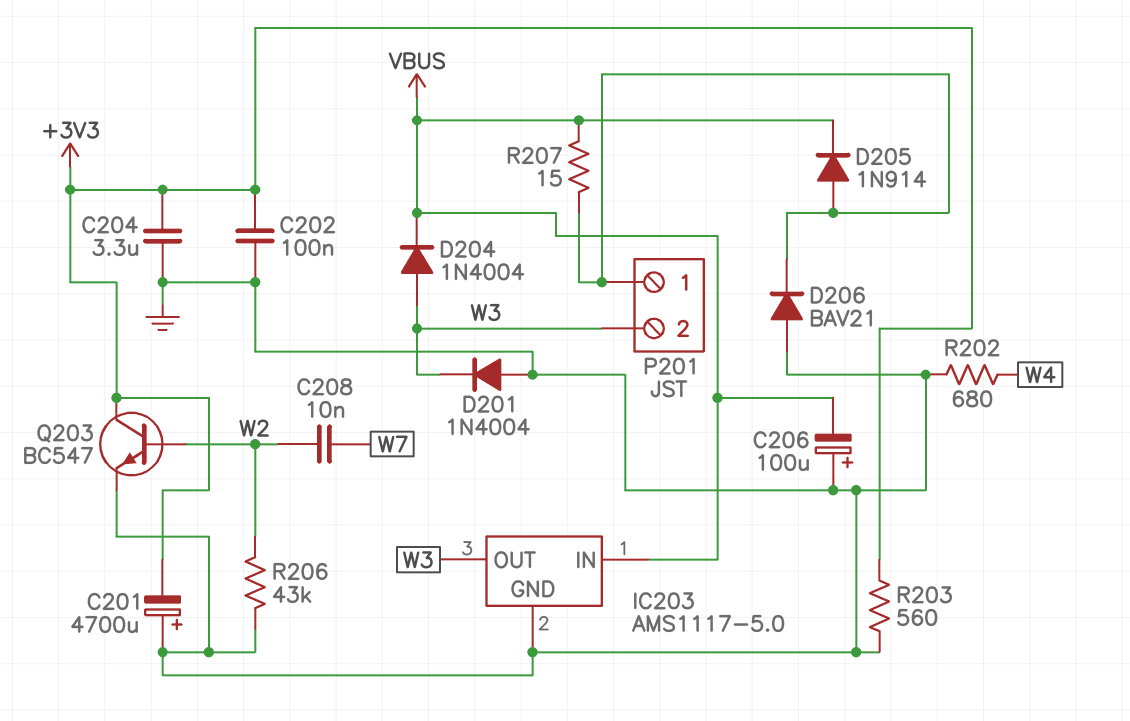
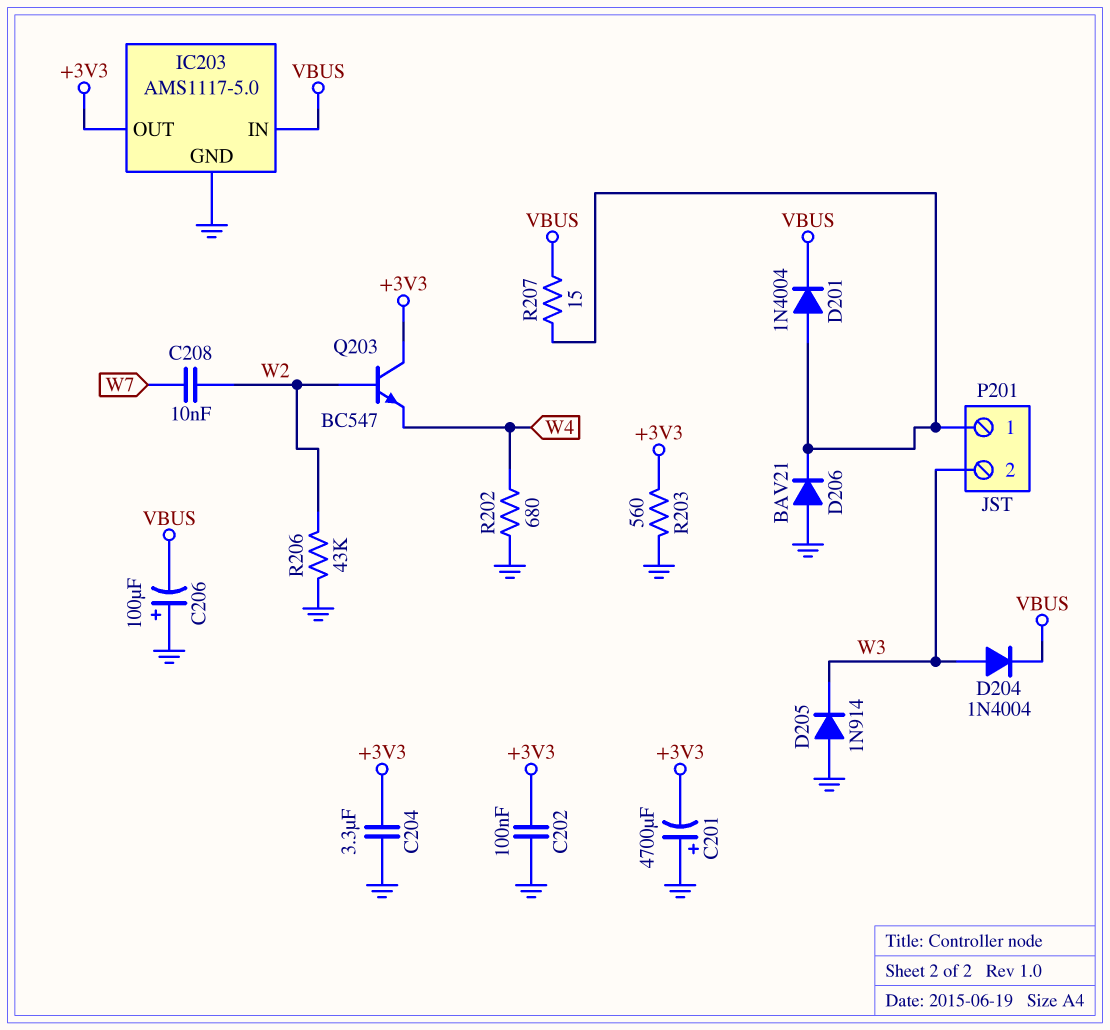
D201: diode 1N4004 (A GND, K W3) -> diode 1N4004 (A P201/1, K VBUS)
D205: diode 1N914 (A P201/1, K VBUS) -> diode 1N914 (A GND, K W3)
IC203 pin OUT: W3 -> +3V3
Q203: NPN BC547 (B W2, C +3V3, E GND) -> NPN BC547 (B W2, C +3V3, E W4)

